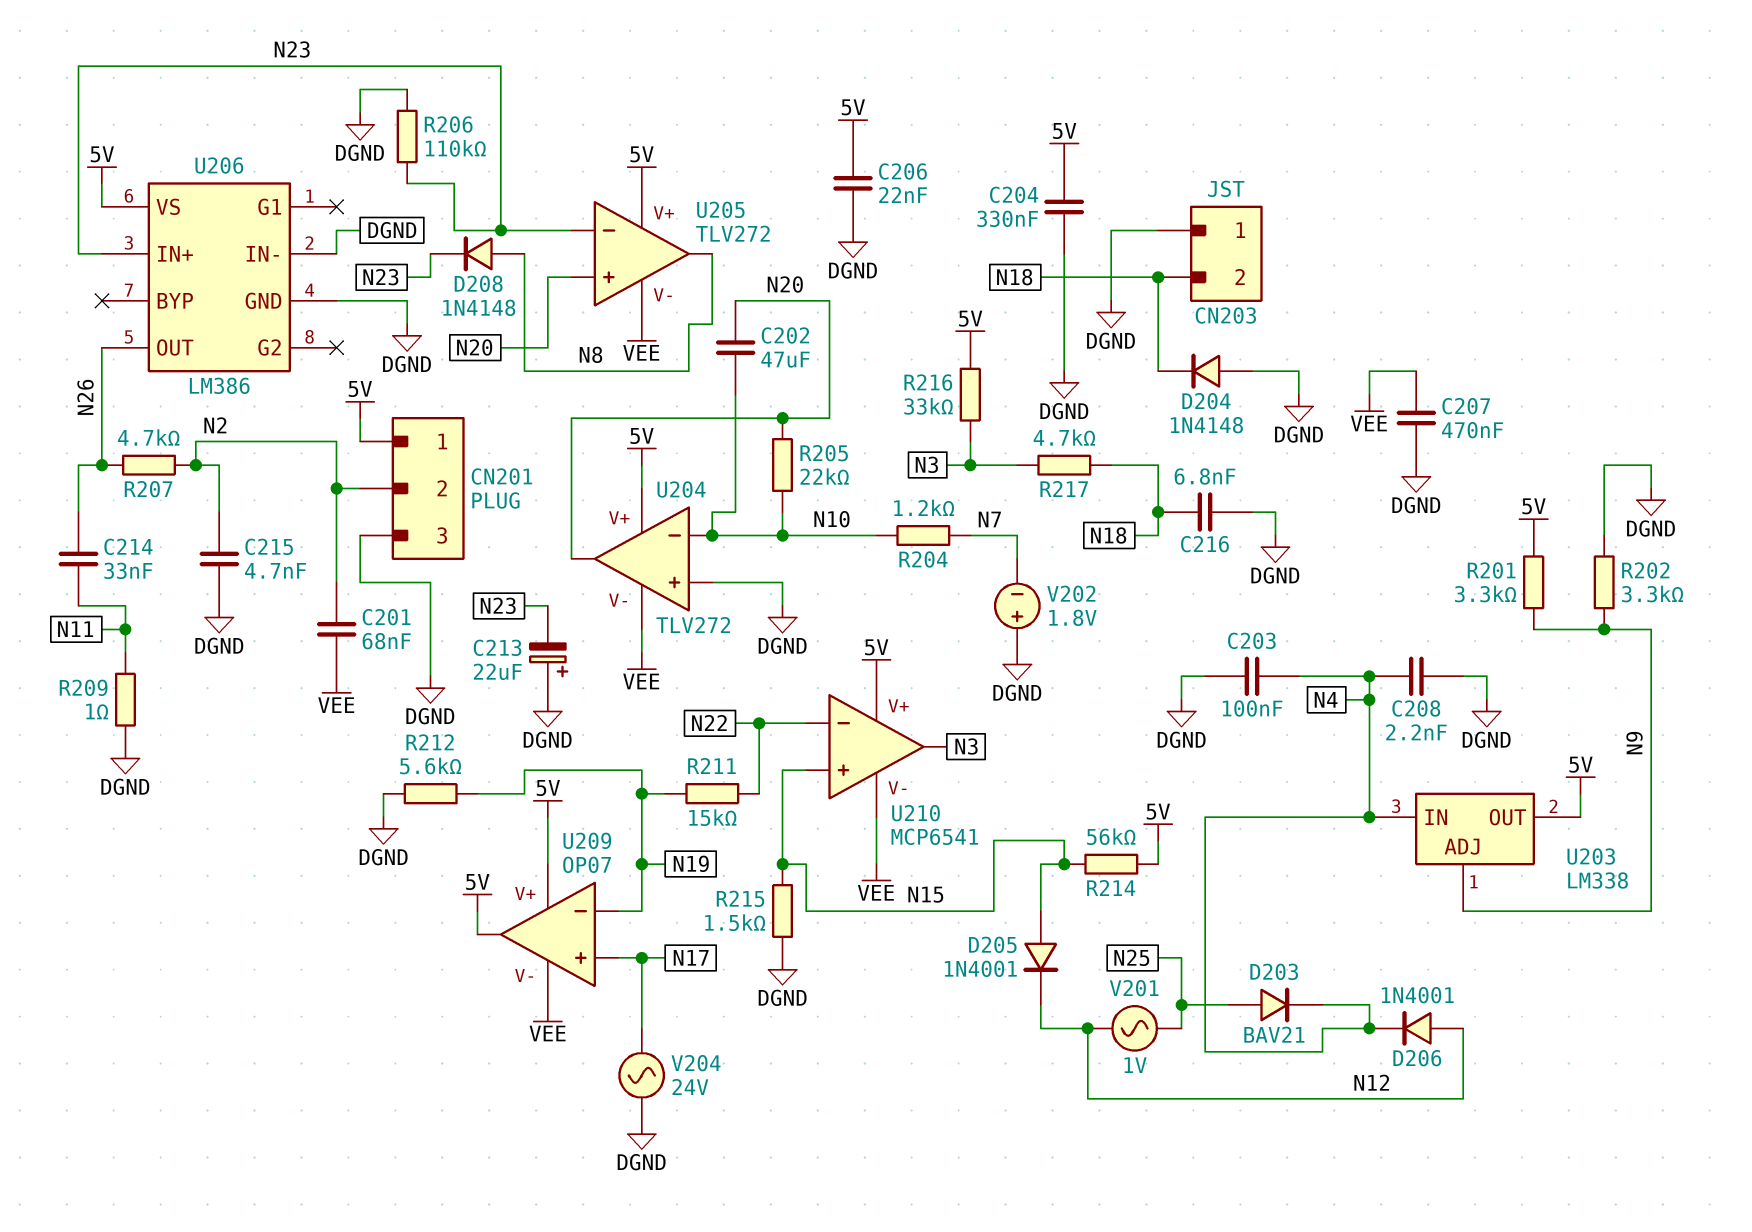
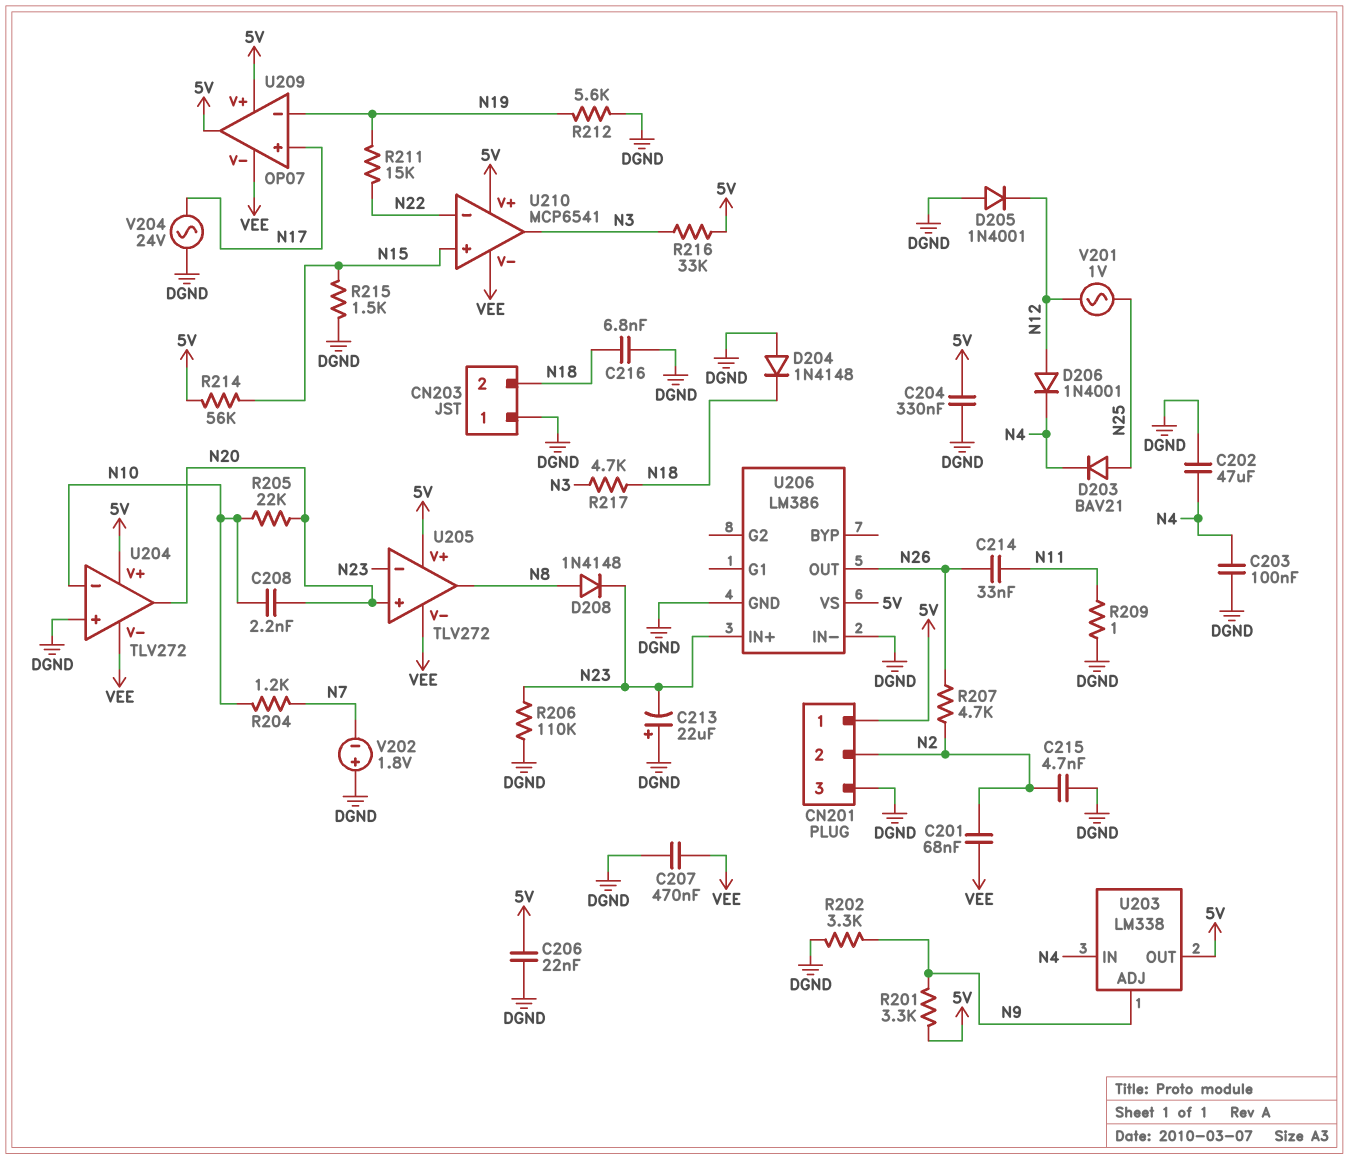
C202: 47uF (N10, N20) -> 47uF (DGND, N4)
C208: 2.2nF (DGND, N4) -> 2.2nF (N10, N20)
D205: diode 1N4001 (A N15, K N12) -> diode 1N4001 (A DGND, K N12)

